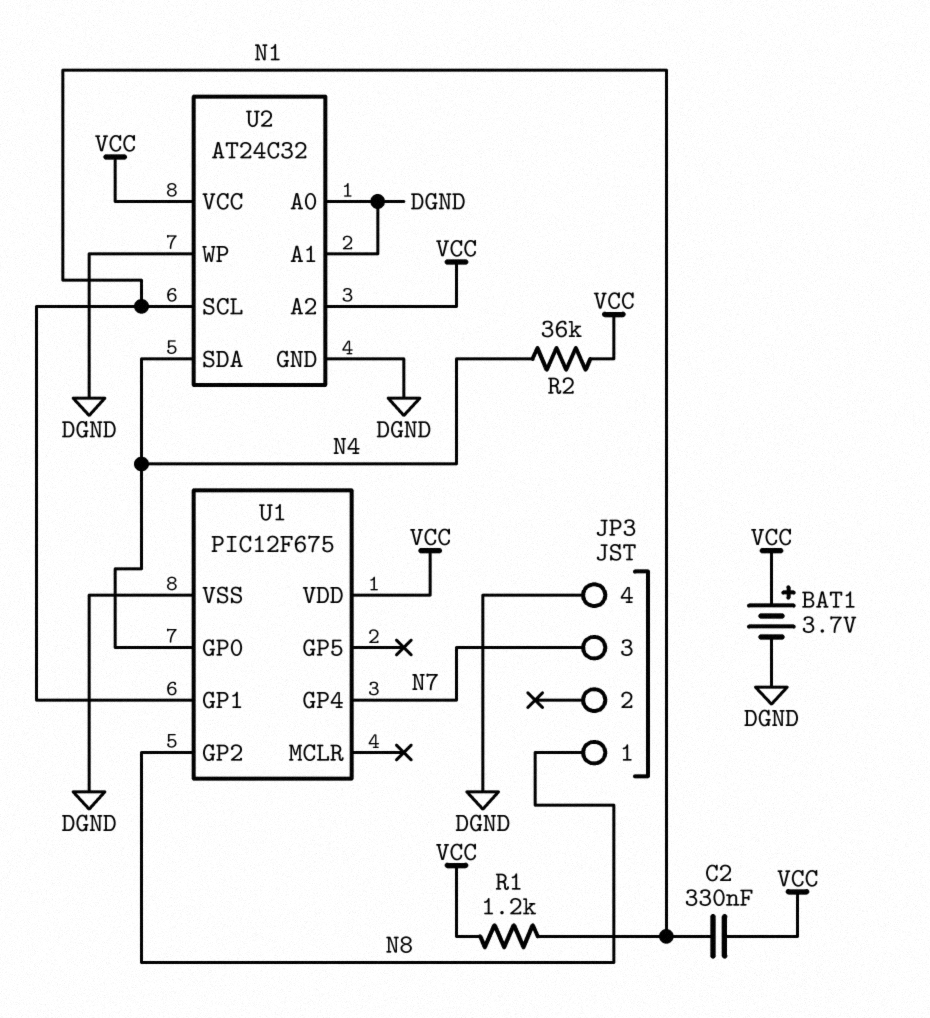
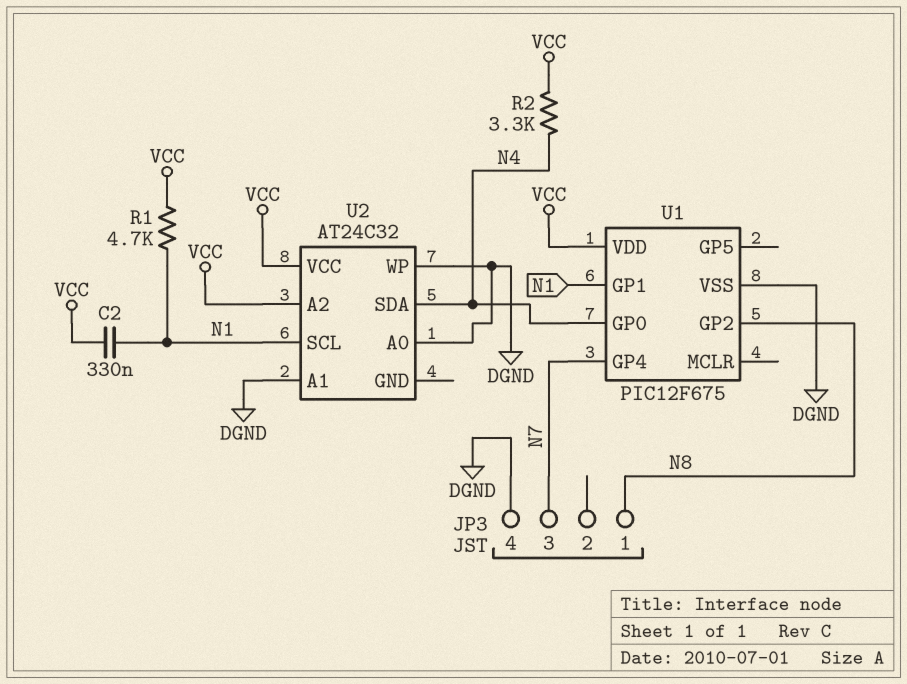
BAT1: 3.7V (plus VCC, minus DGND) -> none
R1: 1.2k (N1, VCC) -> 4.7k (N1, VCC)
R2: 36k (N4, VCC) -> 3.3k (N4, VCC)
U2 pin GND: DGND -> none

